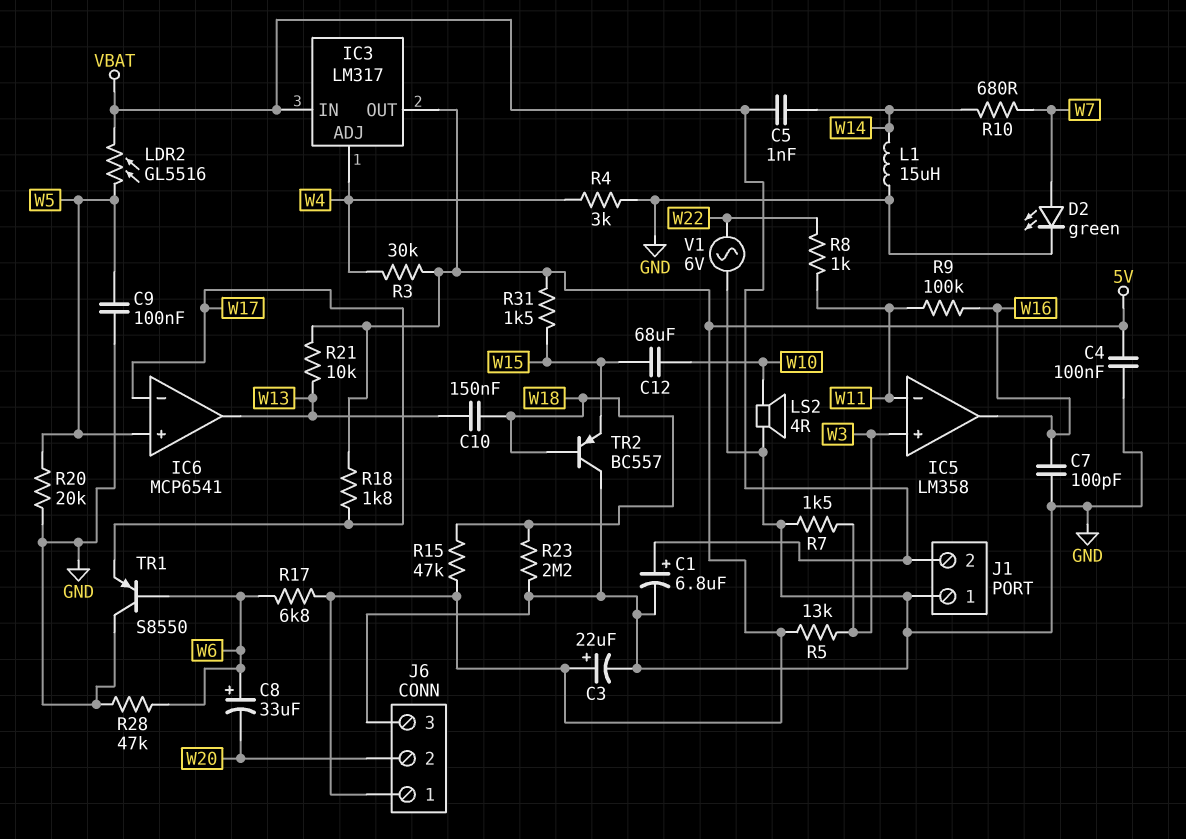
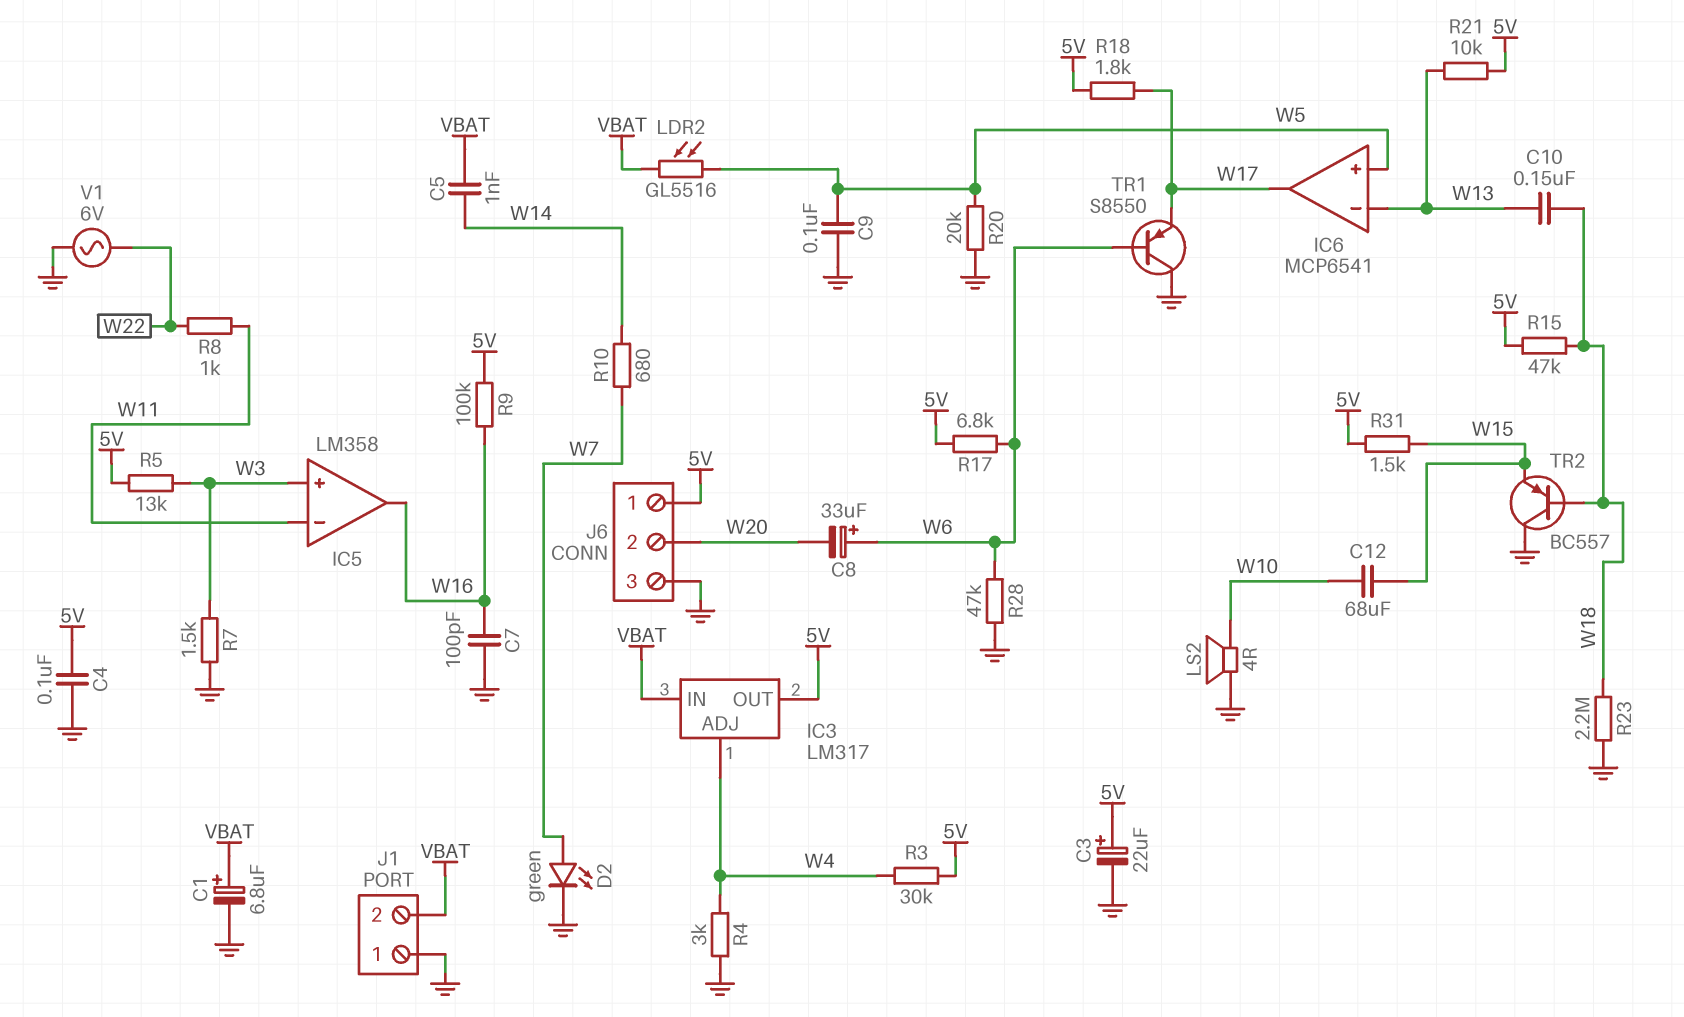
IC6 pin in-: W17 -> W13
IC6 pin out: W13 -> W17
L1: 15uH (GND, W14) -> none
R9: 100k (W11, W16) -> 100k (5V, W16)

